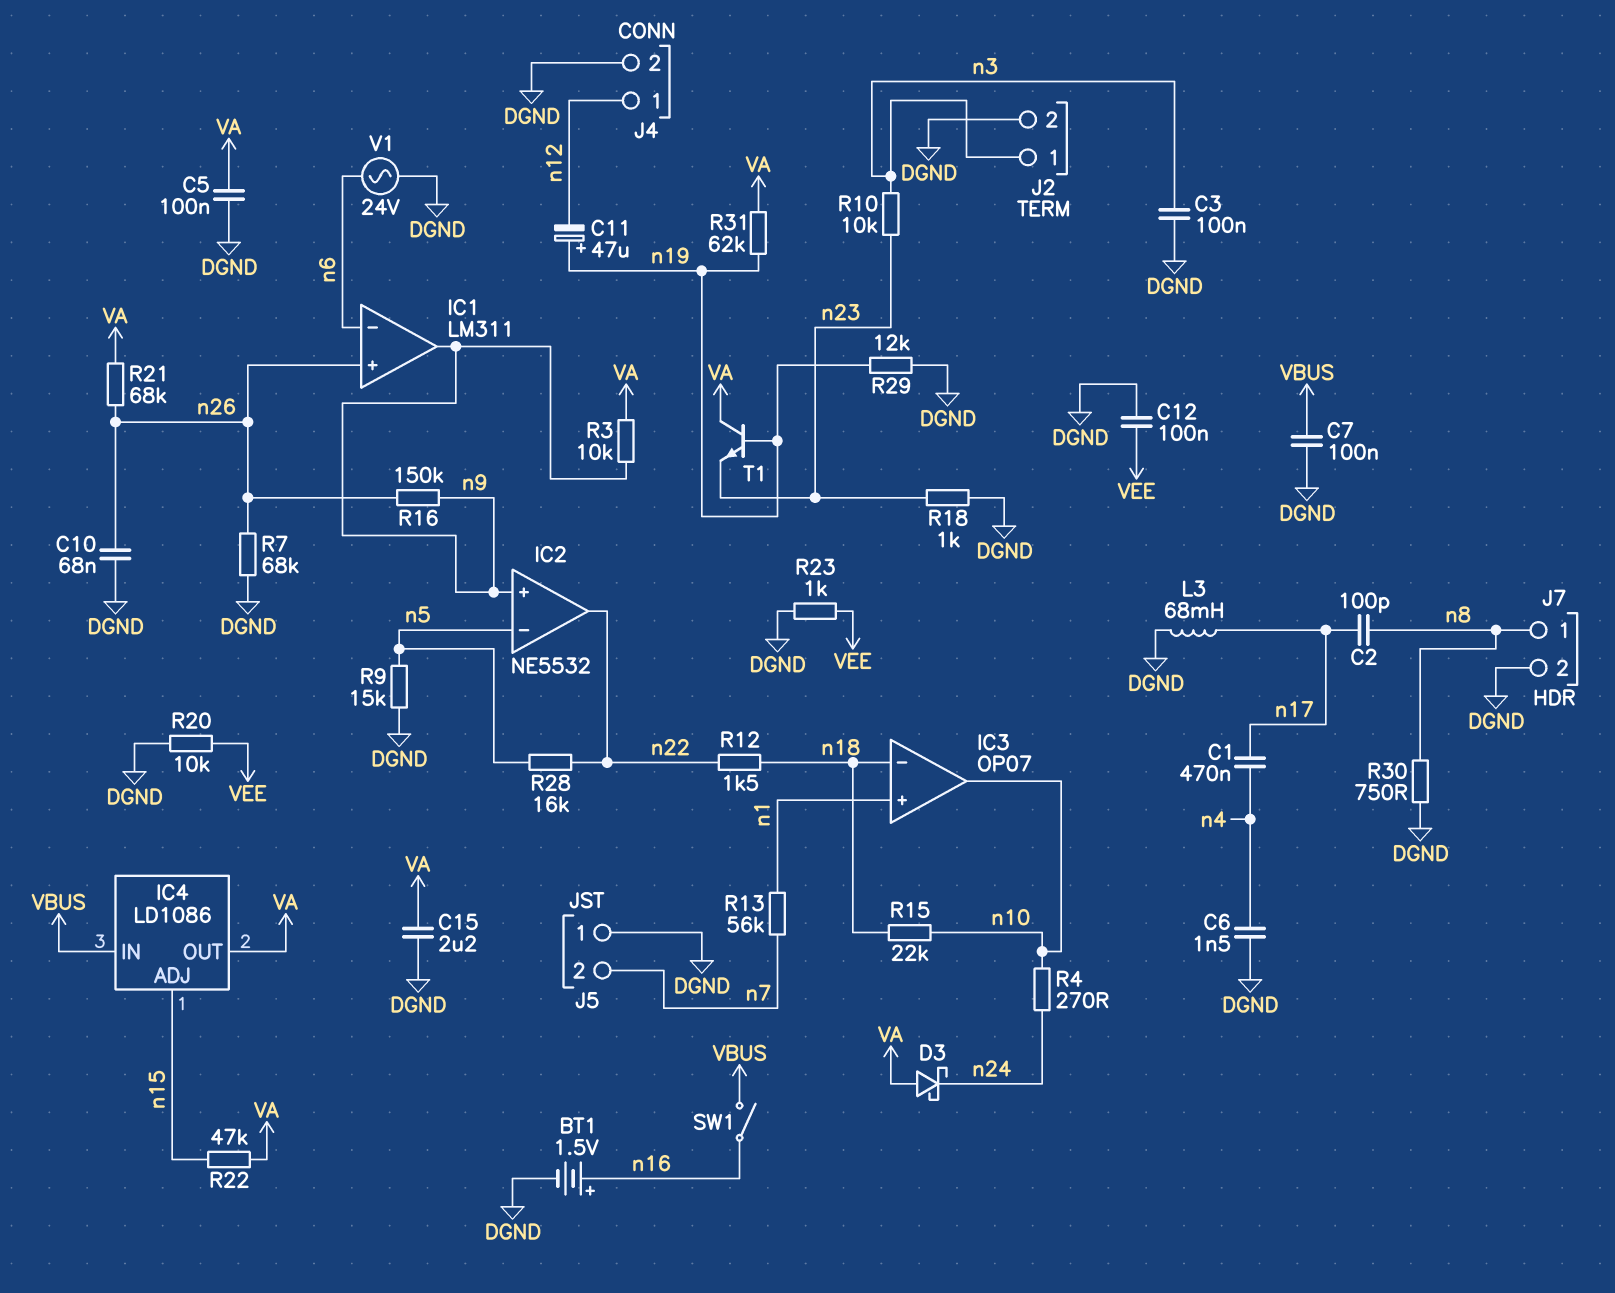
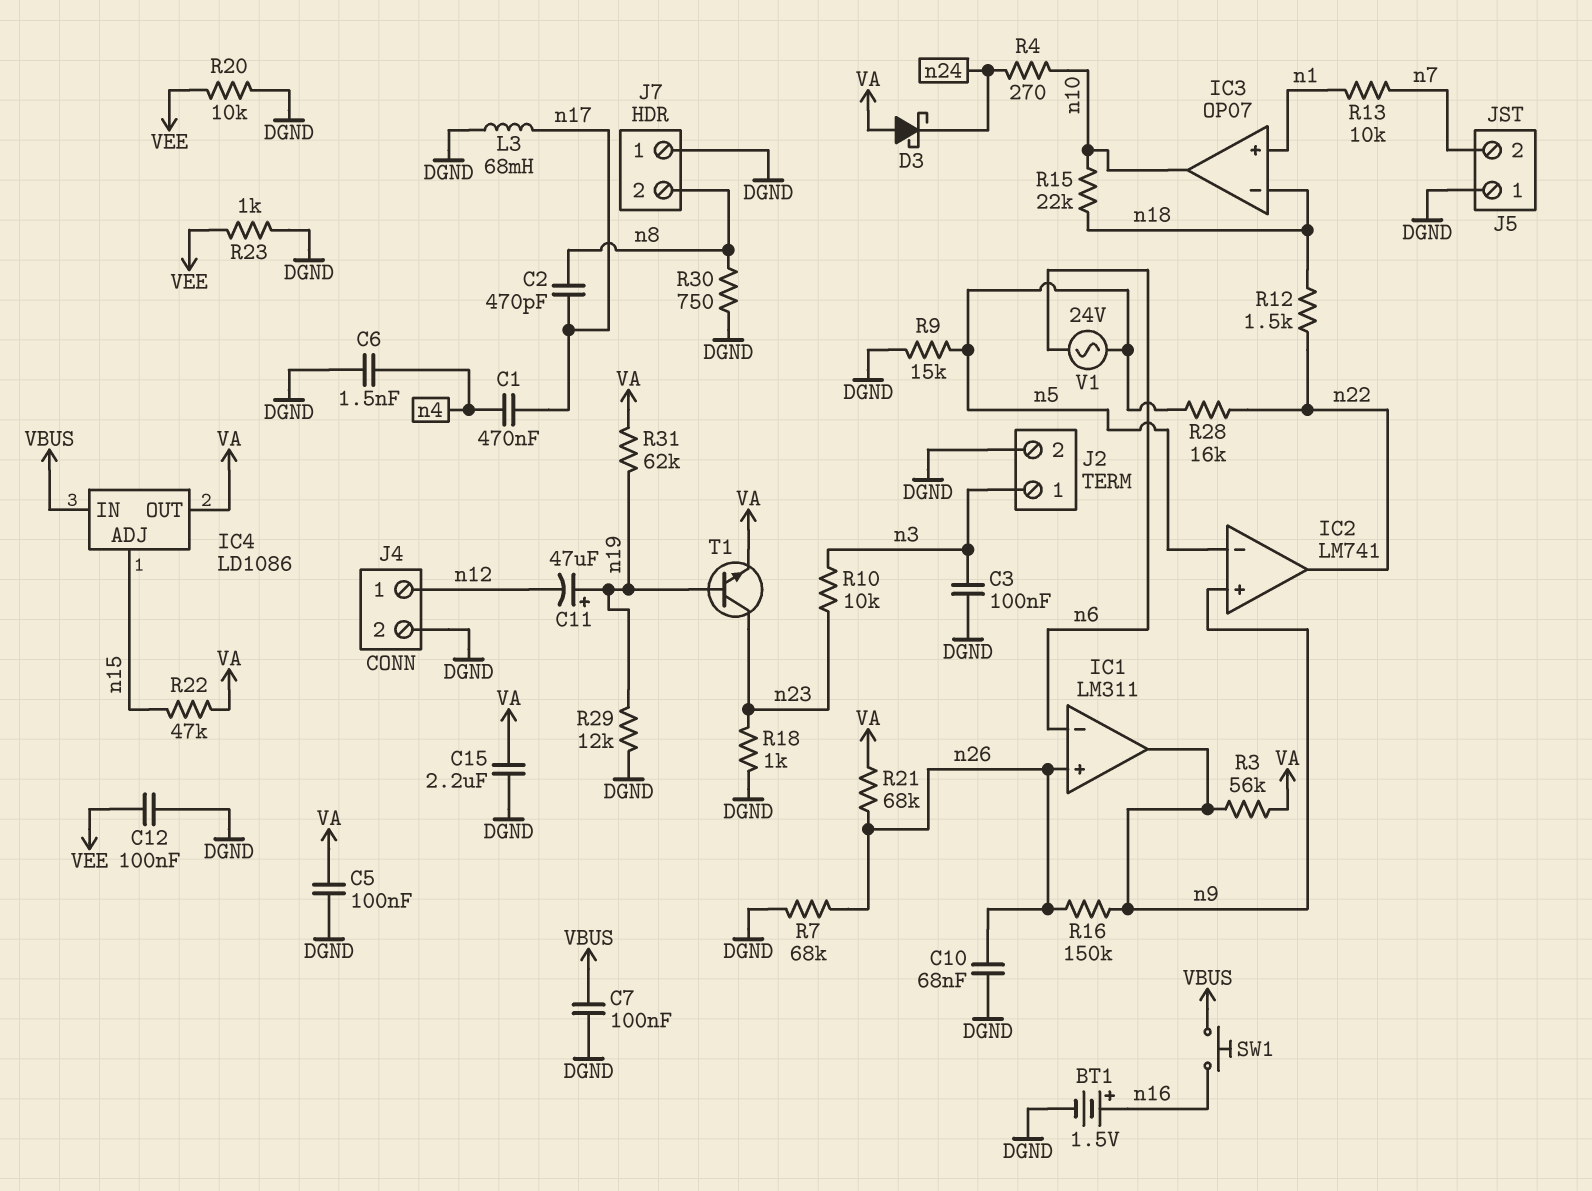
C2: 100pF (n8, n17) -> 470pF (n8, n17)
IC2: NE5532 -> LM741
J7 pin 1: n8 -> DGND
J7 pin 2: DGND -> n8
R3: 10k (VA, n9) -> 56k (VA, n9)
R13: 56k (n1, n7) -> 10k (n1, n7)
SW1: switch (VBUS, n16) -> button (VBUS, n16)
T1: NPN (B n19, C VA, E n23) -> NPN (B n19, C n23, E VA)
V1: AC 24V (DGND, n6) -> AC 24V (n5, n6)

